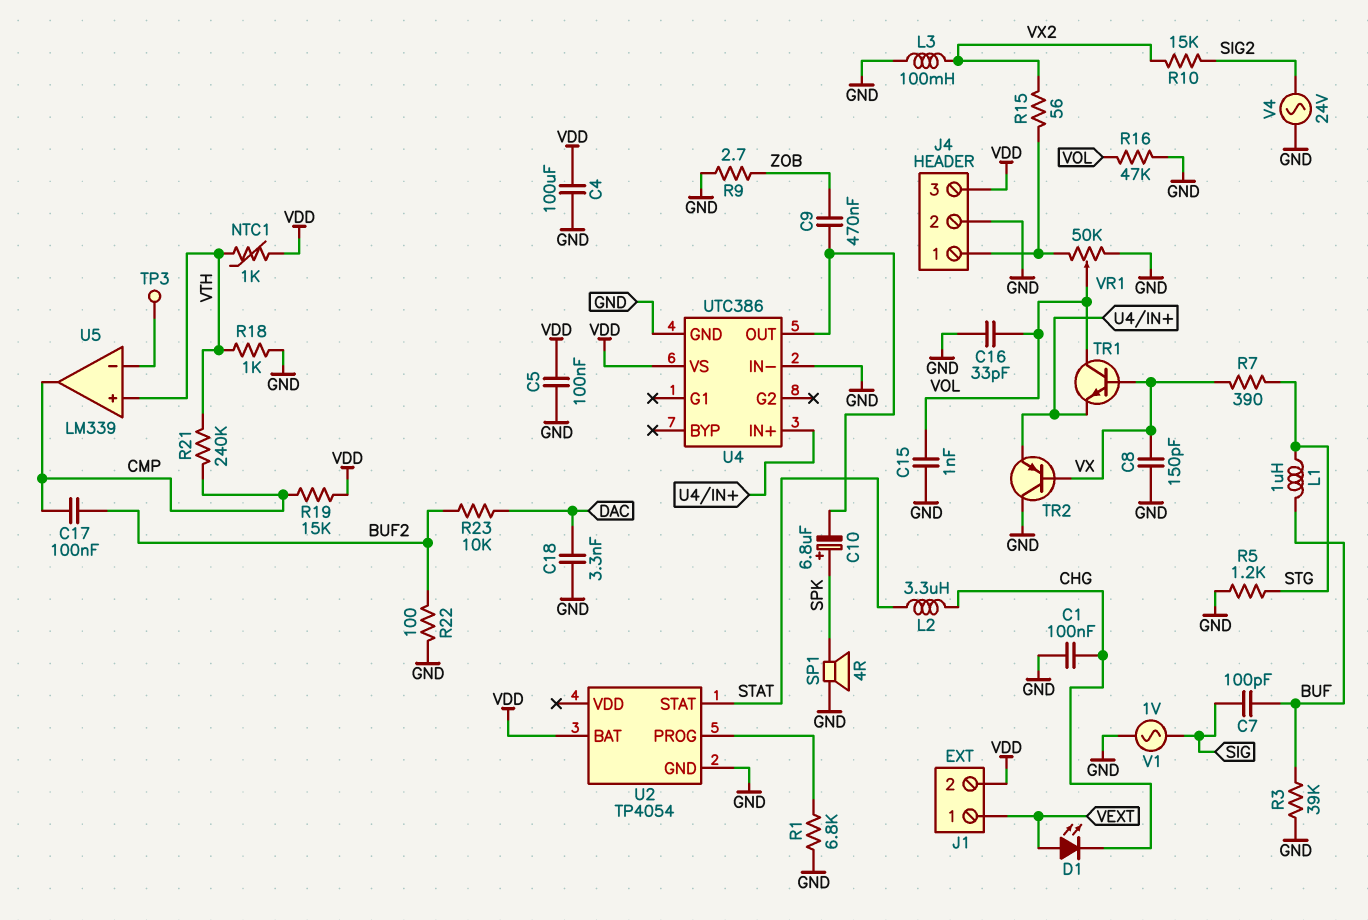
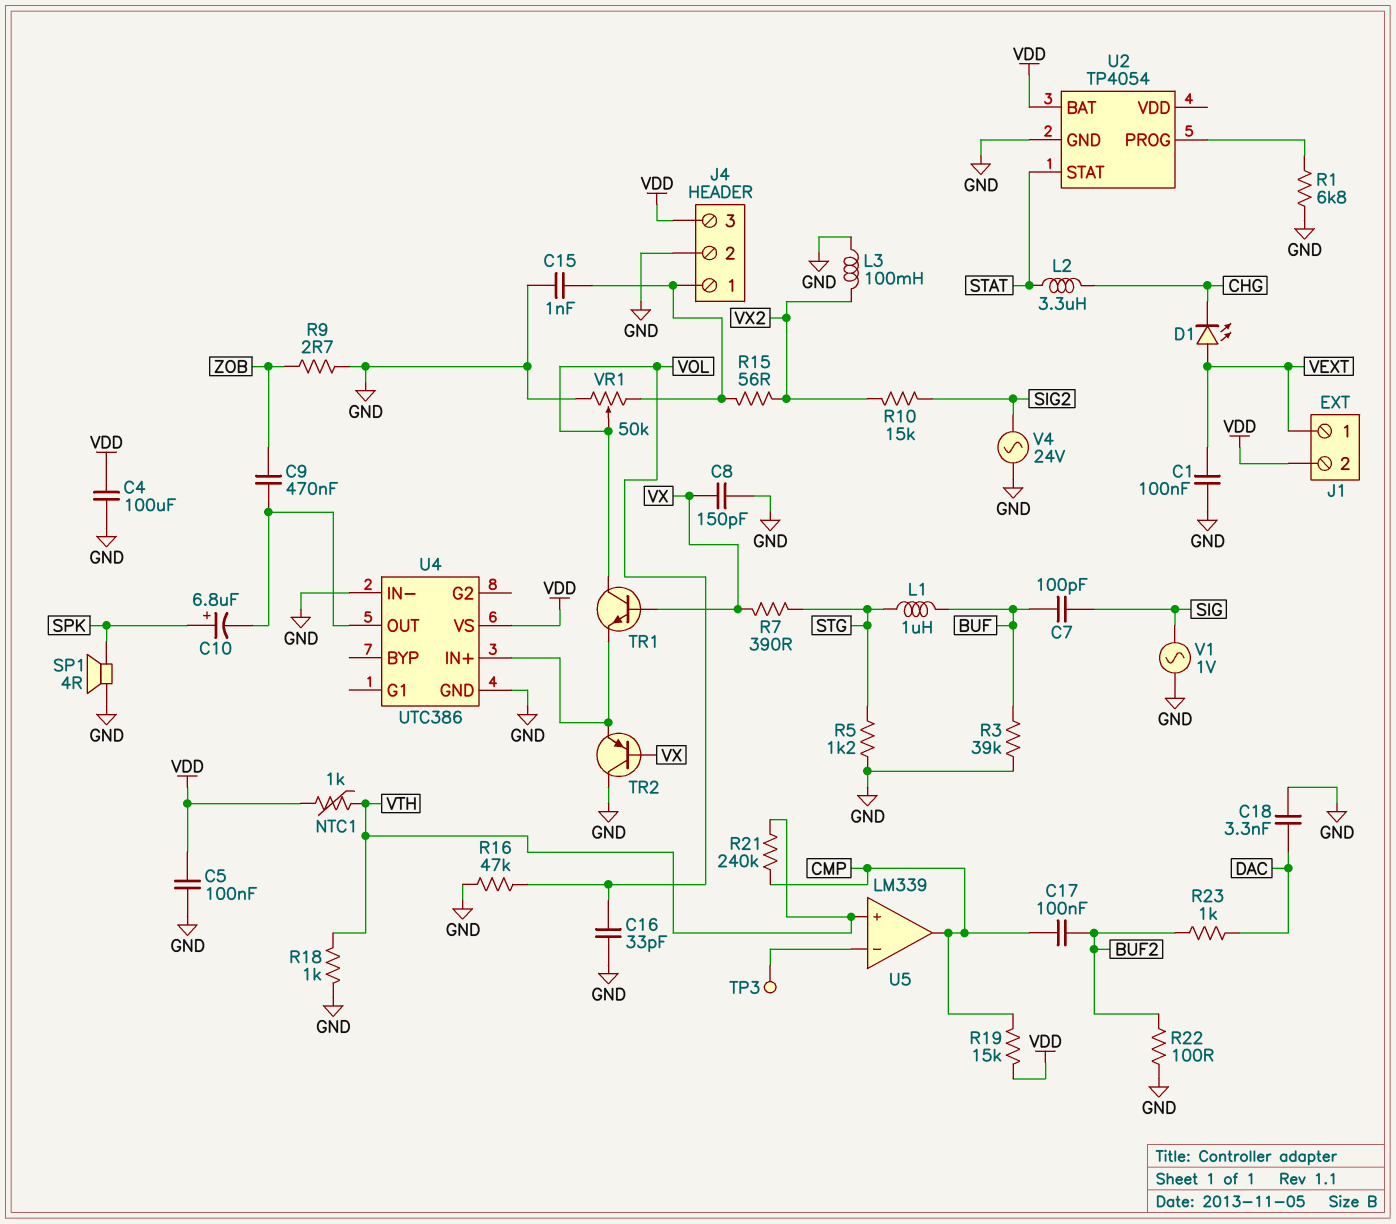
C1: 100nF (CHG, GND) -> 100nF (GND, VEXT)
C15: 1nF (GND, VOL) -> 1nF (GND, J4/1)
R23: 10k (BUF2, DAC) -> 1k (BUF2, DAC)

